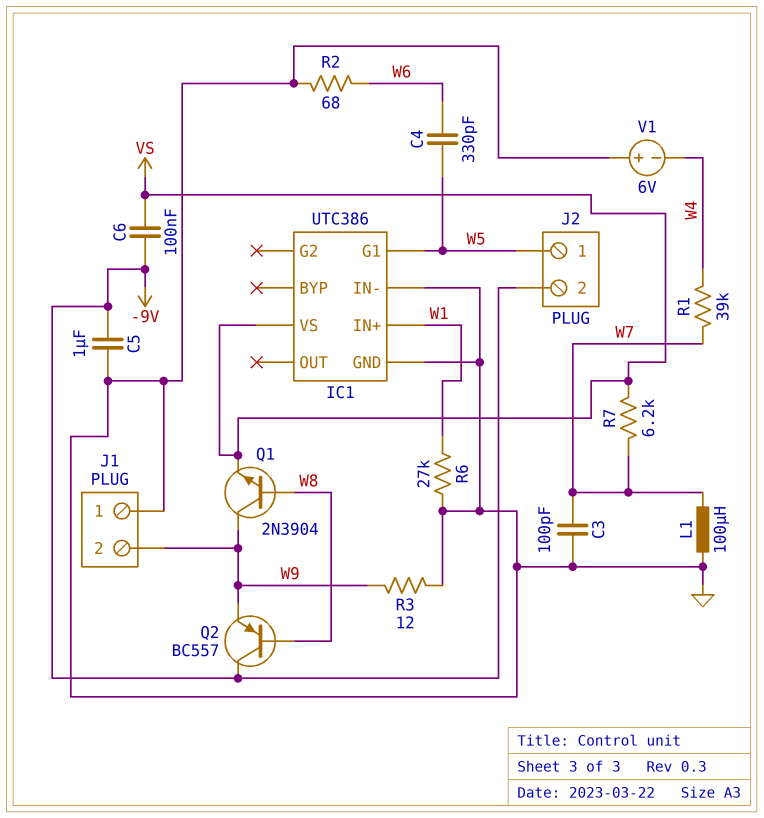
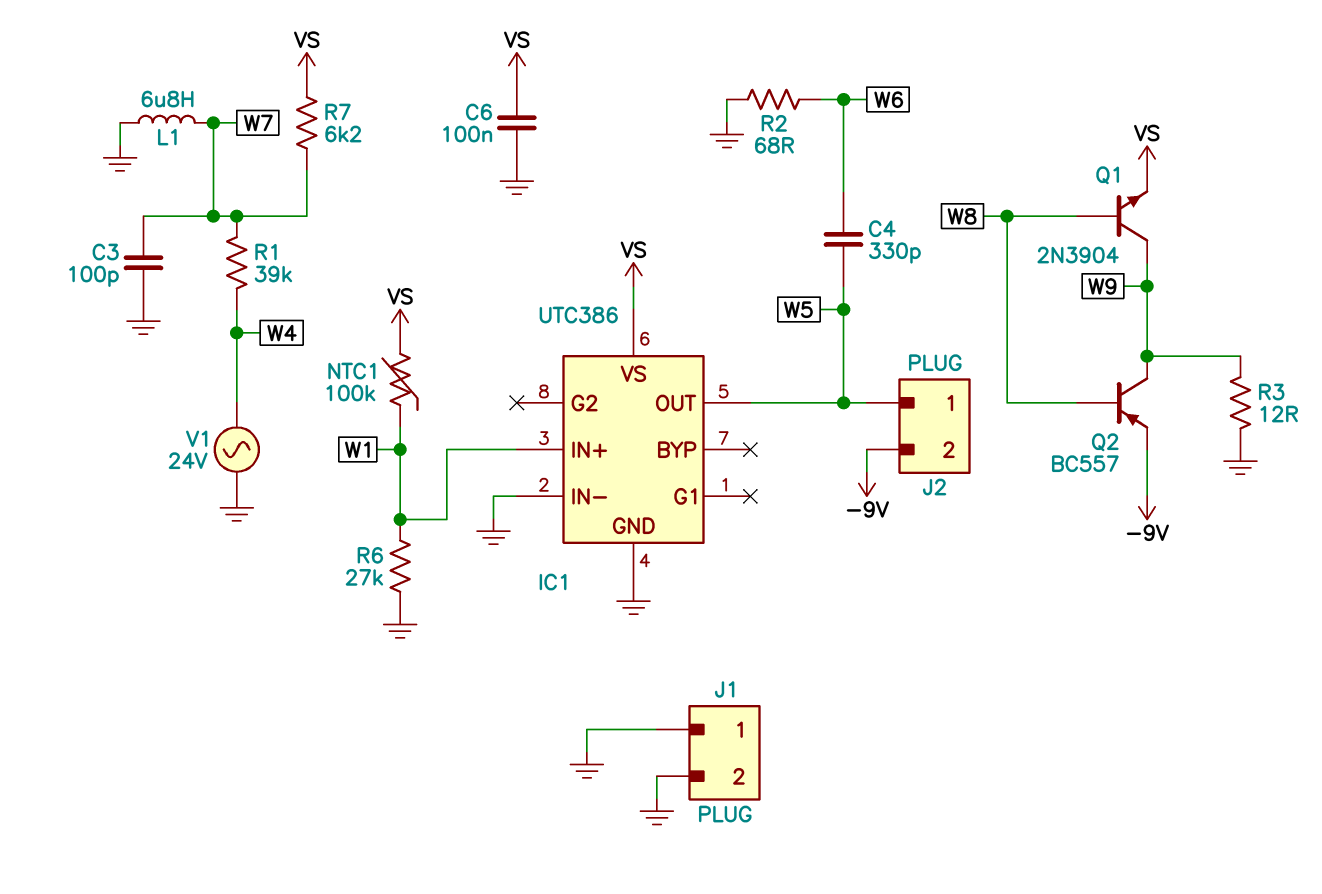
C5: 1uF (-9V, GND) -> none
C6: 100nF (-9V, VS) -> 100nF (GND, VS)
IC1 pin G1: W5 -> none
IC1 pin OUT: none -> W5
J1 pin 2: W9 -> GND
L1: 100uH (GND, W7) -> 6.8uH (GND, W7)
NTC1: none -> 100k (VS, W1)
Q2: PNP BC557 (B W8, C -9V, E W9) -> PNP BC557 (B W8, C W9, E -9V)
V1: 6V (plus GND, minus W4) -> AC 24V (GND, W4)

